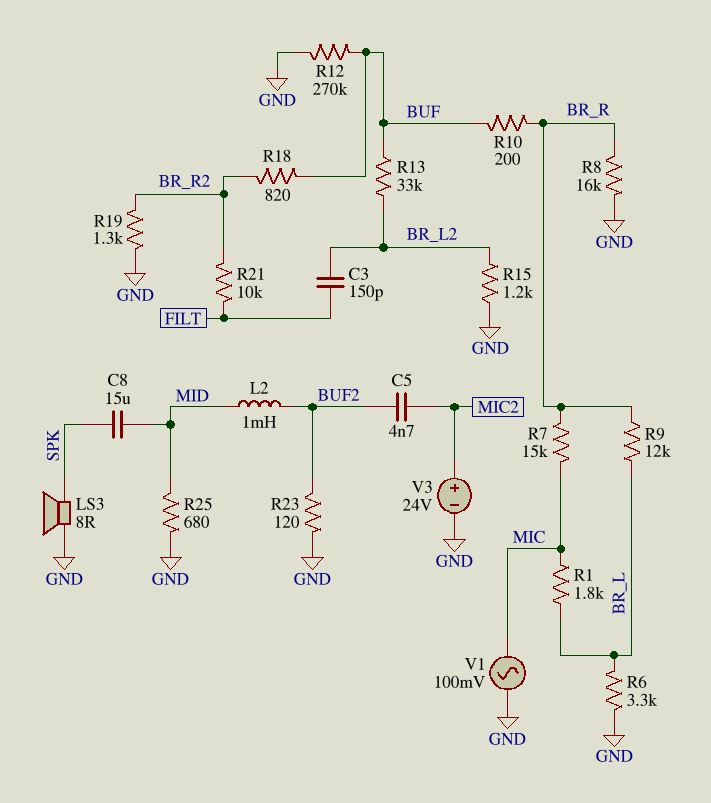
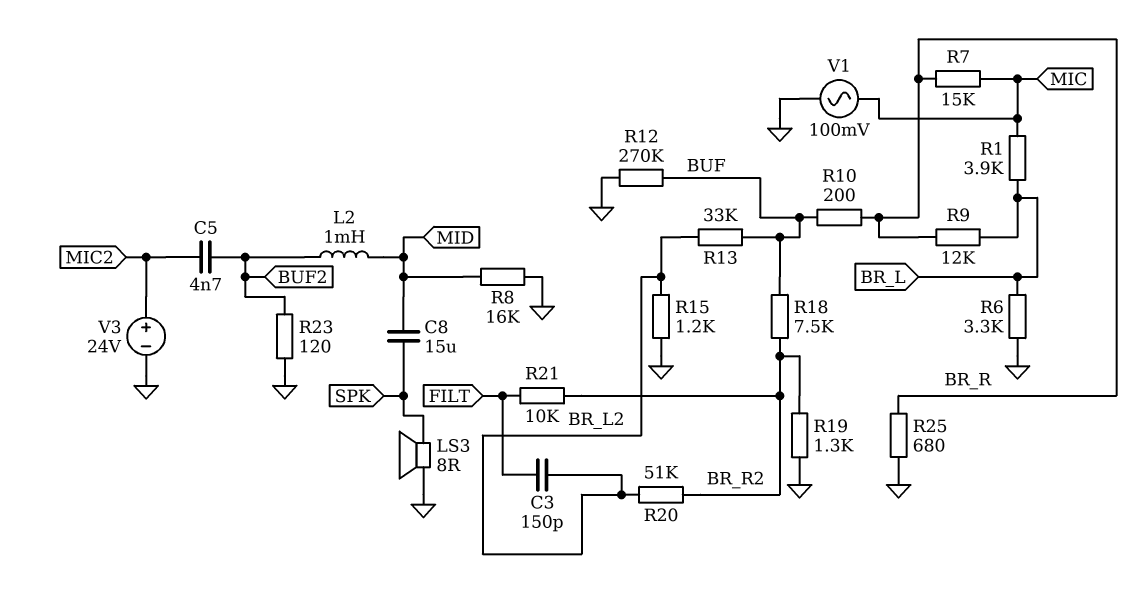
R1: 1.8k (BR_L, MIC) -> 3.9k (BR_L, MIC)
R8: 16k (BR_R, GND) -> 16k (GND, MID)
R18: 820 (BR_R2, BUF) -> 7.5k (BR_R2, BUF)
R20: none -> 51k (BR_L2, BR_R2)
R25: 680 (GND, MID) -> 680 (BR_R, GND)

